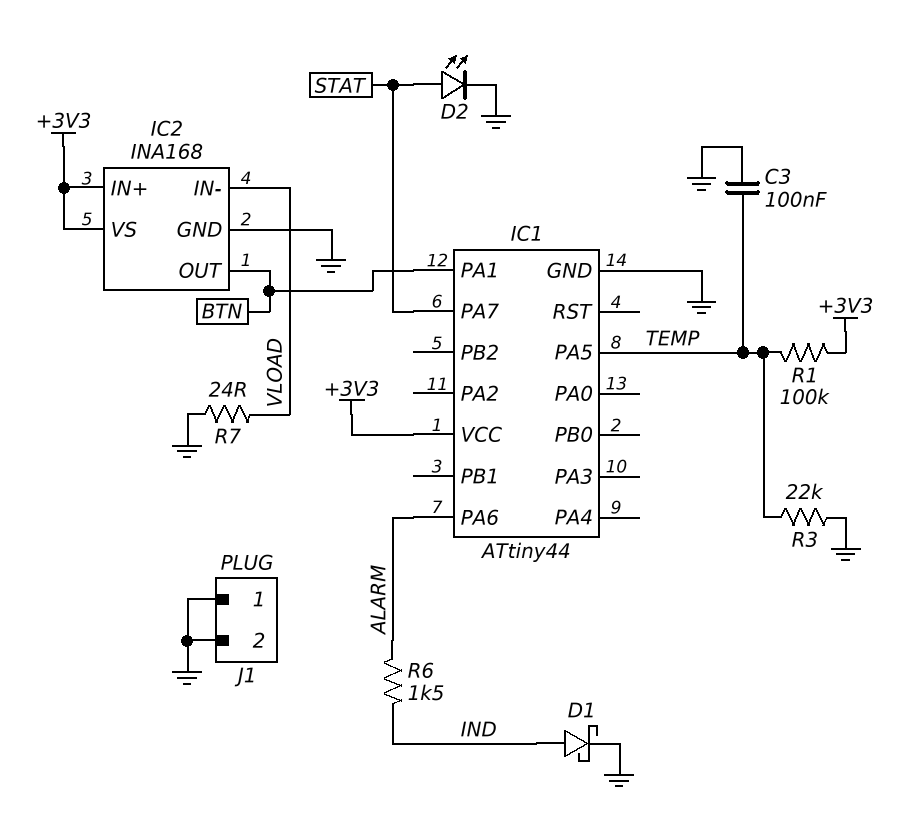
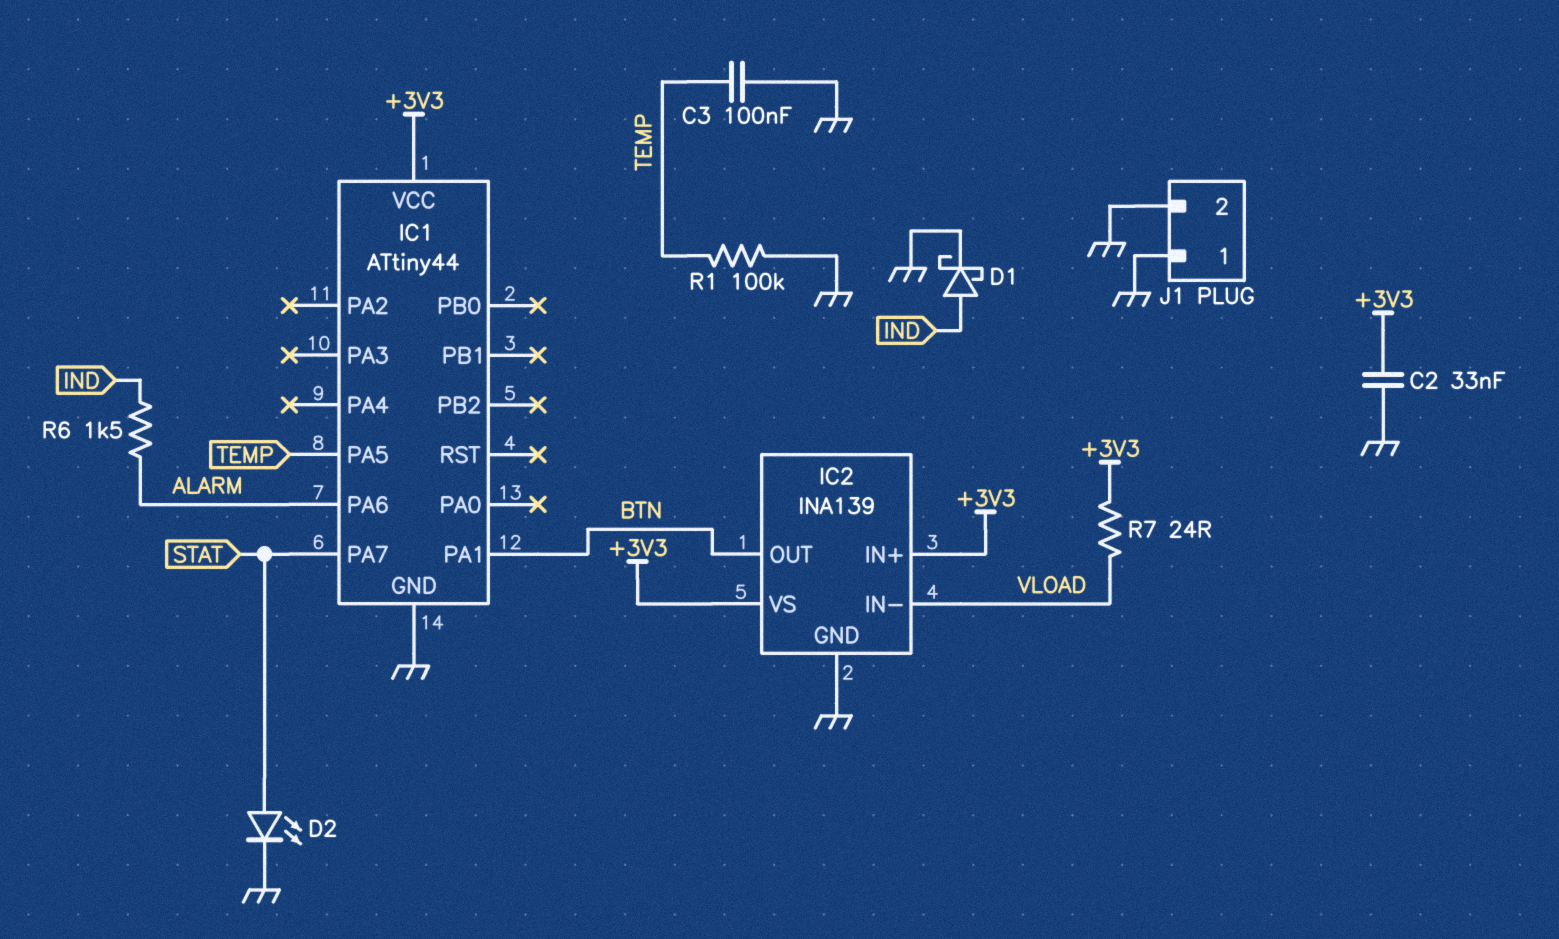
C2: none -> 33nF (+3V3, GND)
IC2: INA168 -> INA139
R1: 100k (+3V3, TEMP) -> 100k (GND, TEMP)
R3: 22k (GND, TEMP) -> none
R7: 24 (GND, VLOAD) -> 24 (+3V3, VLOAD)

